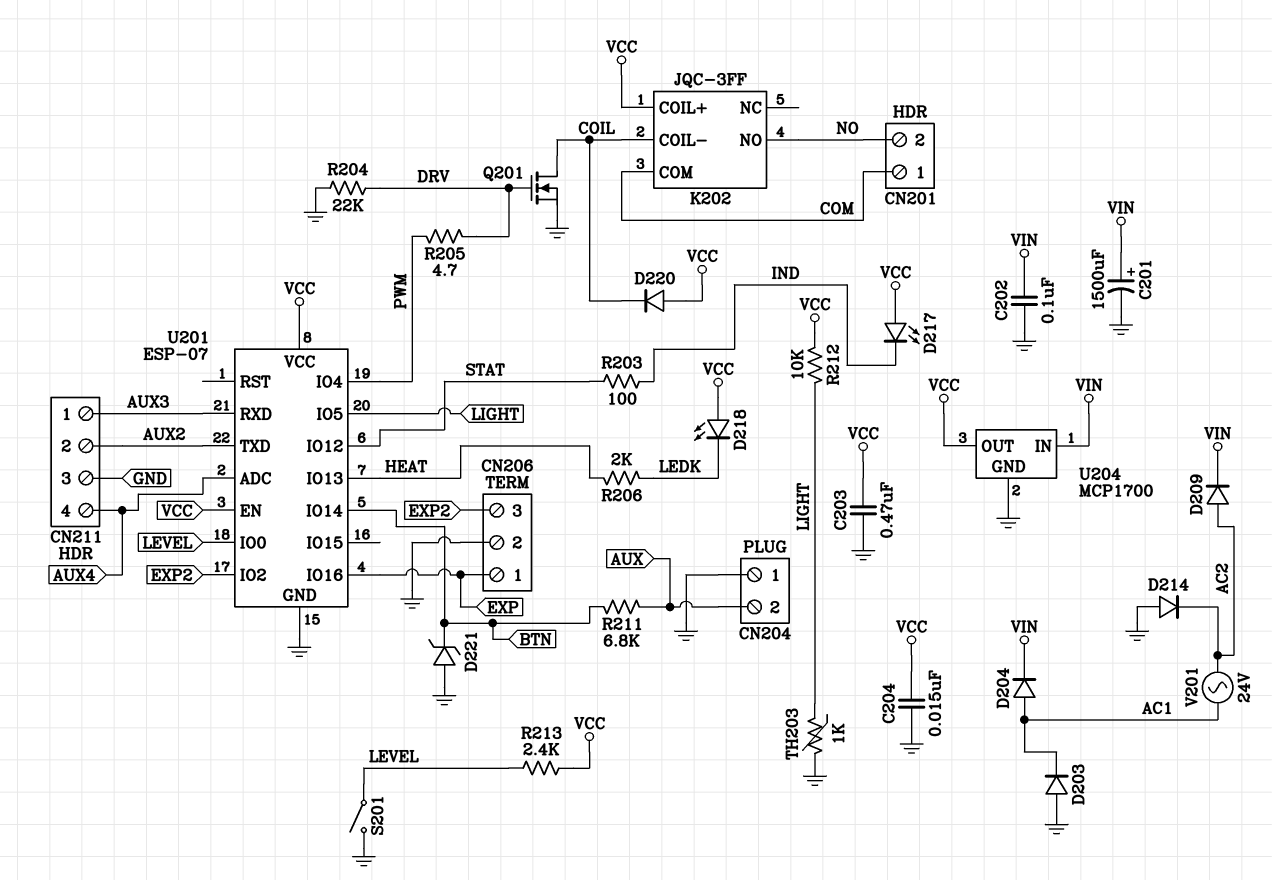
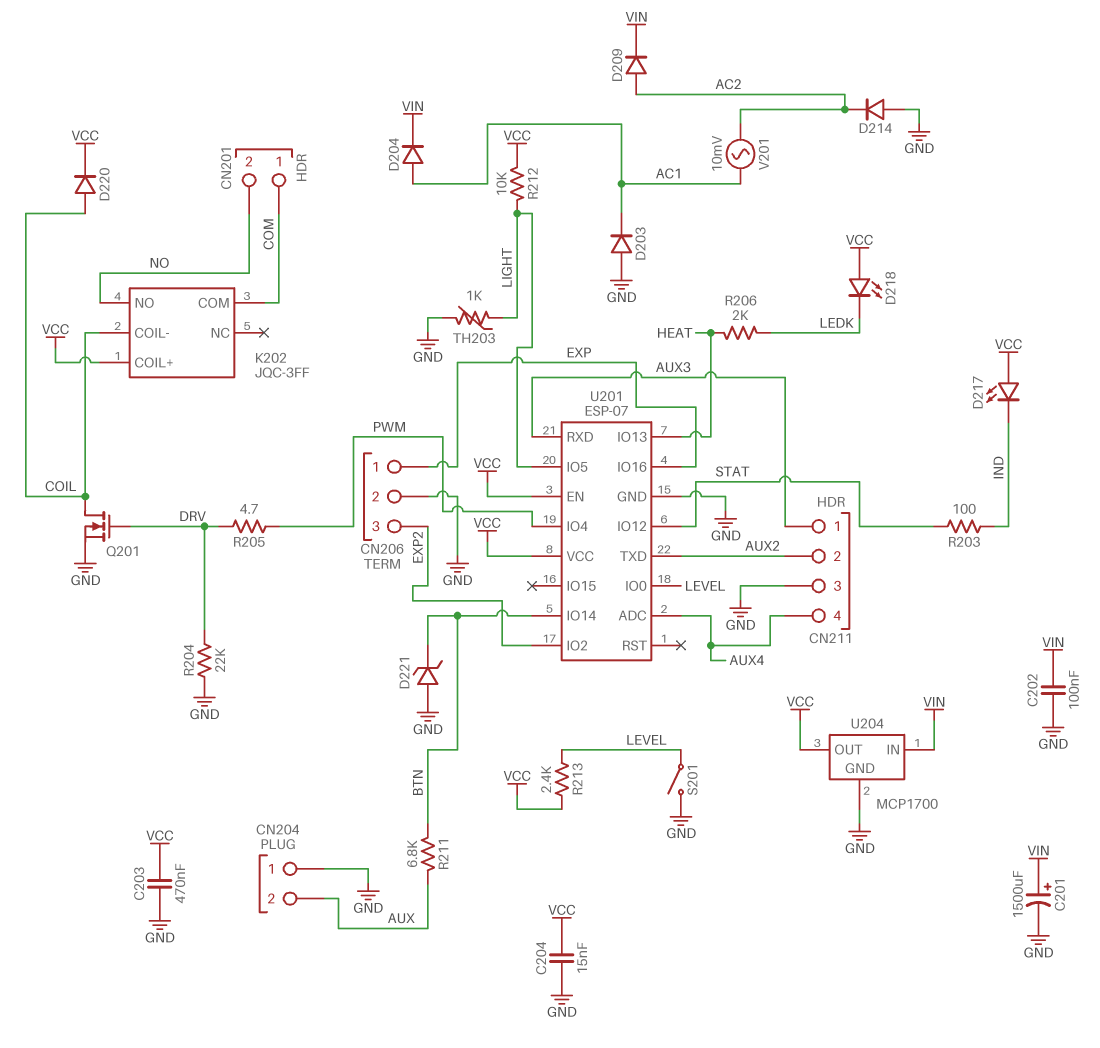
D220: diode (A VCC, K COIL) -> diode (A COIL, K VCC)
V201: AC 24V (AC1, AC2) -> AC 10mV (AC1, AC2)

